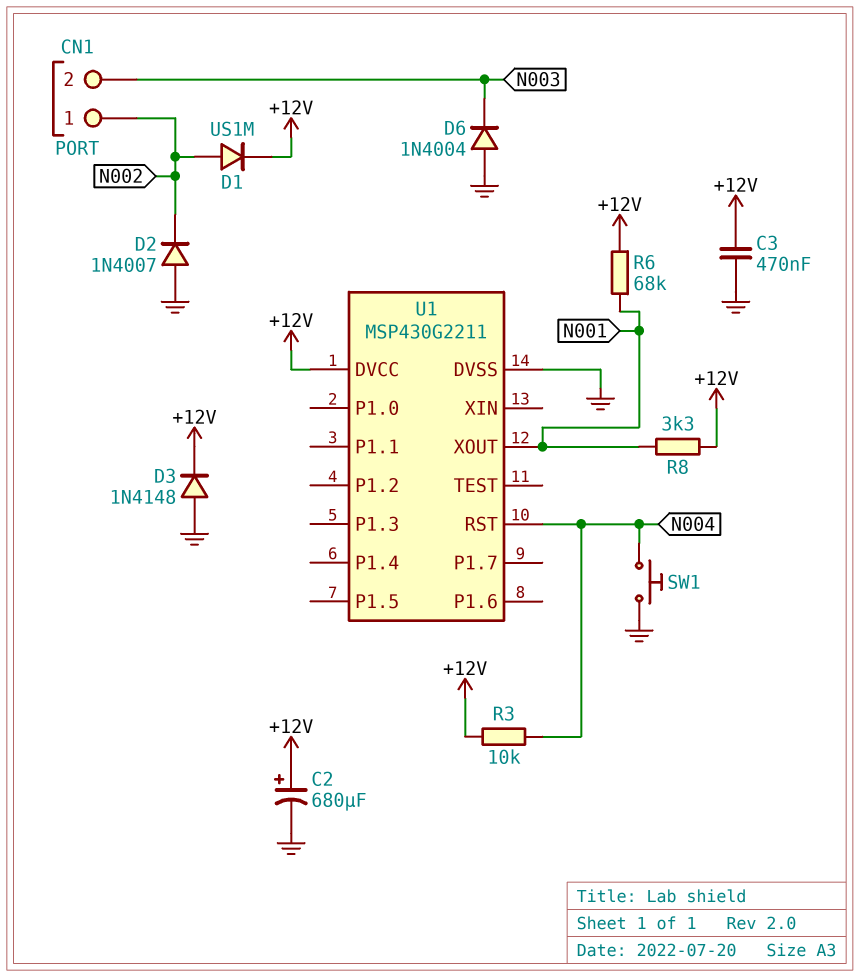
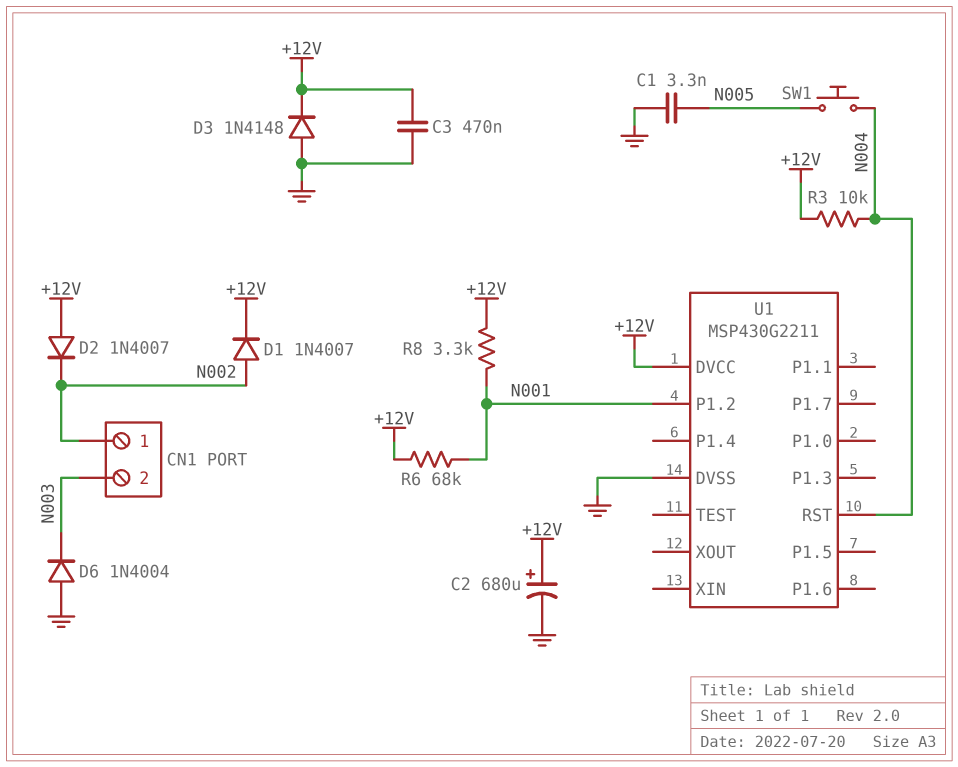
C1: none -> 3.3nF (GND, N005)
D1: diode US1M (A N002, K +12V) -> diode 1N4007 (A N002, K +12V)
D2: diode 1N4007 (A GND, K N002) -> diode 1N4007 (A +12V, K N002)
SW1: button (GND, N004) -> button (N004, N005)
U1 pin P1.2: none -> N001
U1 pin XOUT: N001 -> none

